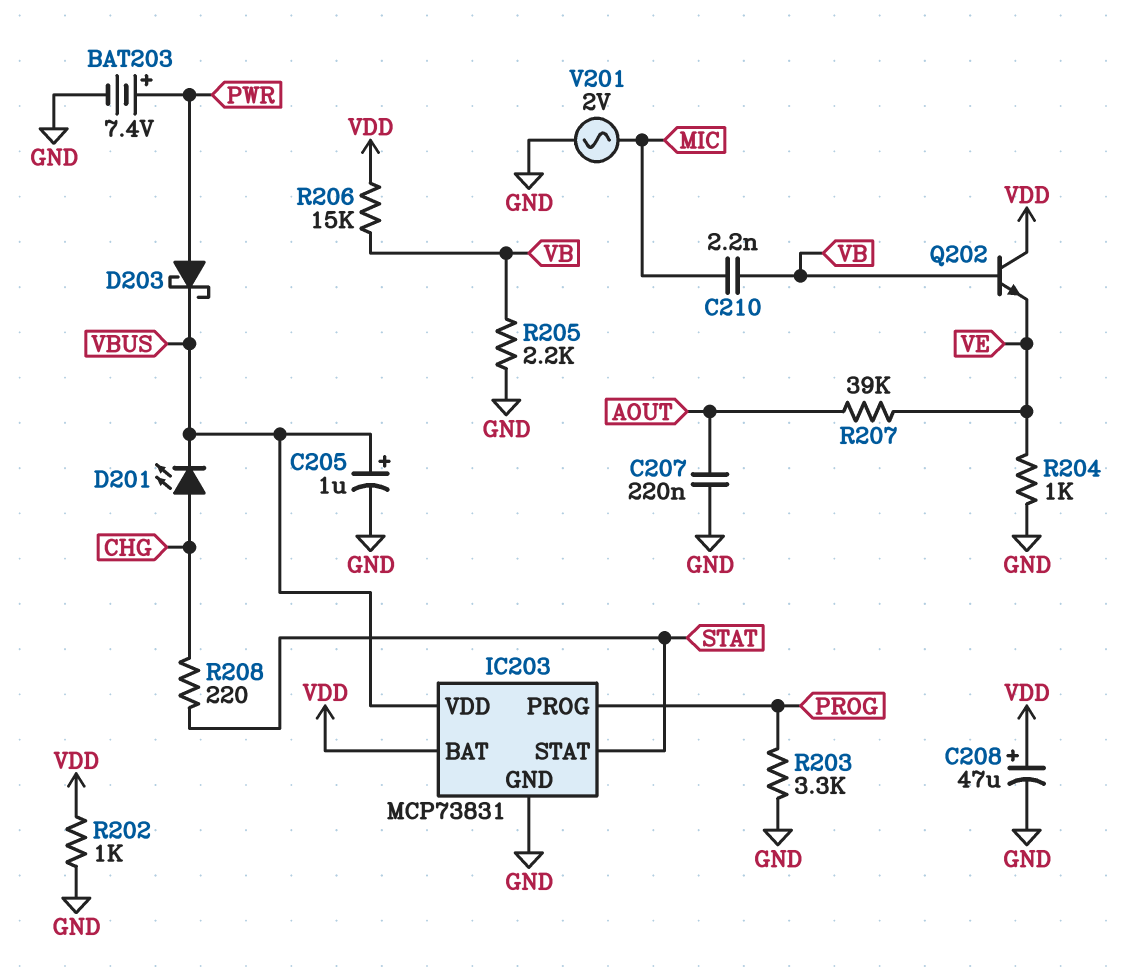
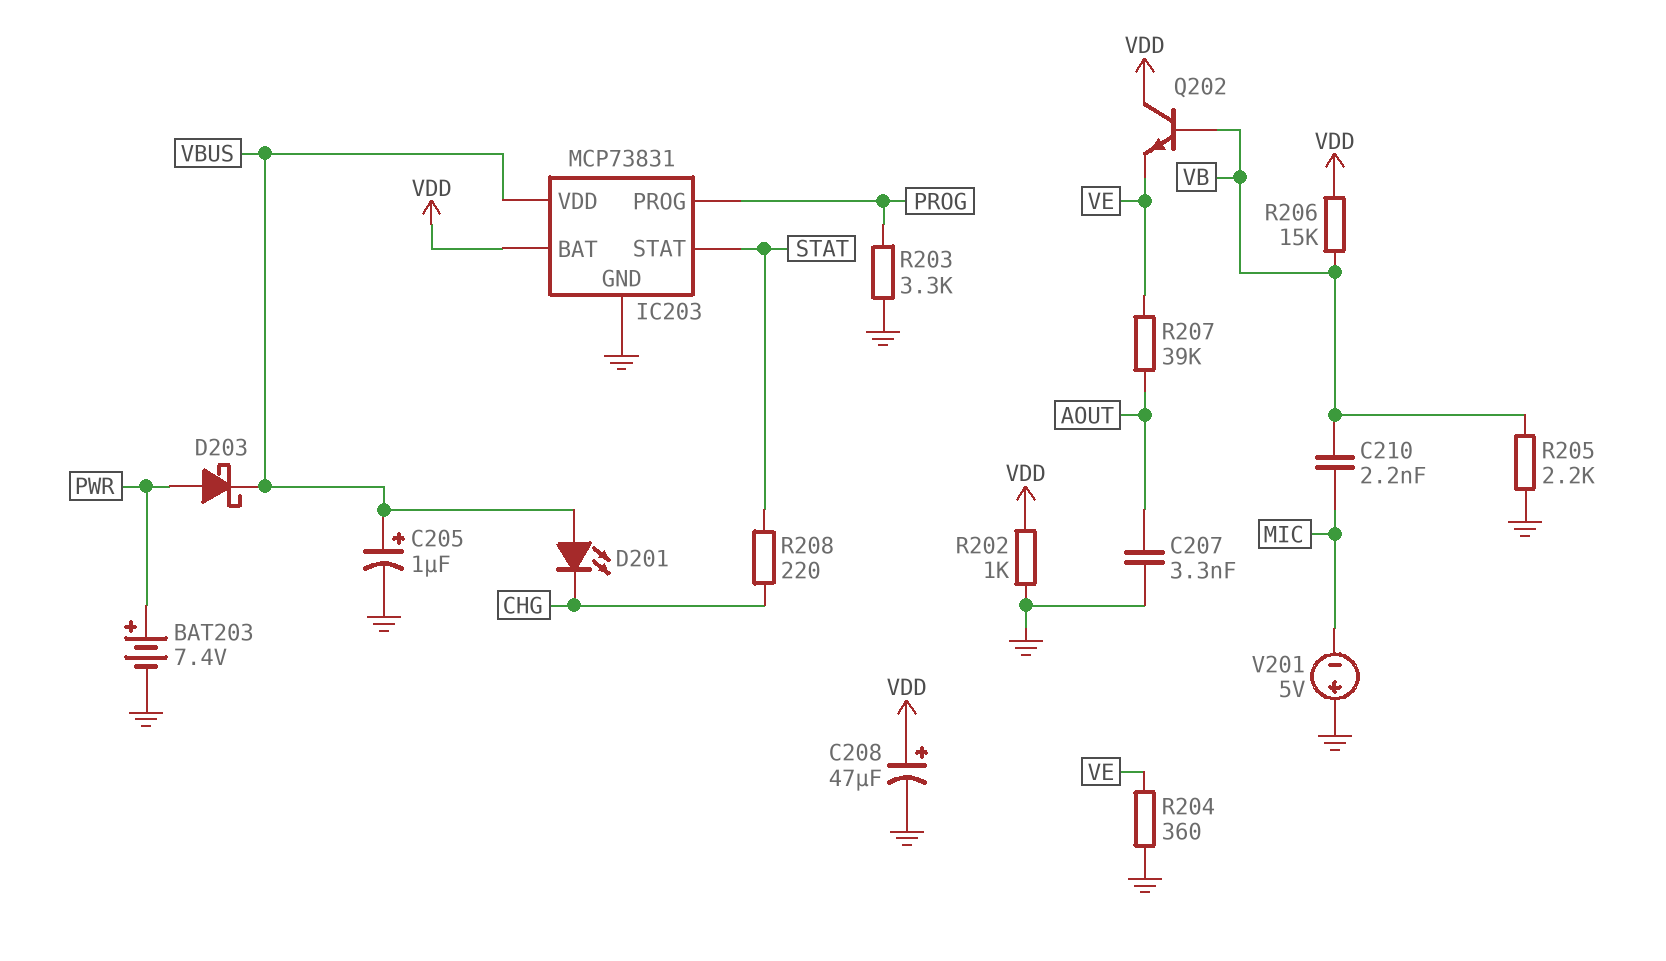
C207: 220nF (AOUT, GND) -> 3.3nF (AOUT, GND)
D201: LED (A CHG, K VBUS) -> LED (A VBUS, K CHG)
R204: 1k (GND, VE) -> 360 (GND, VE)
V201: AC 2V (GND, MIC) -> 5V (plus GND, minus MIC)

